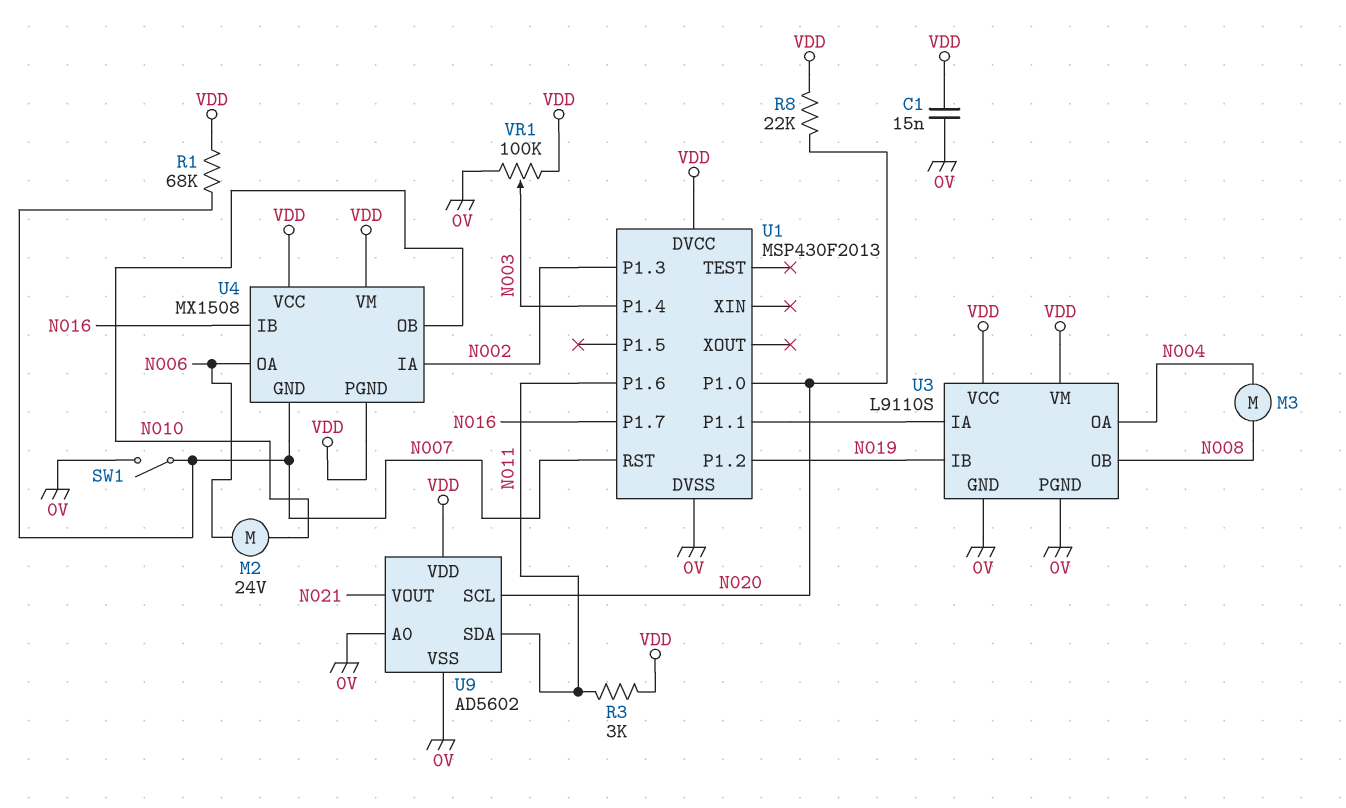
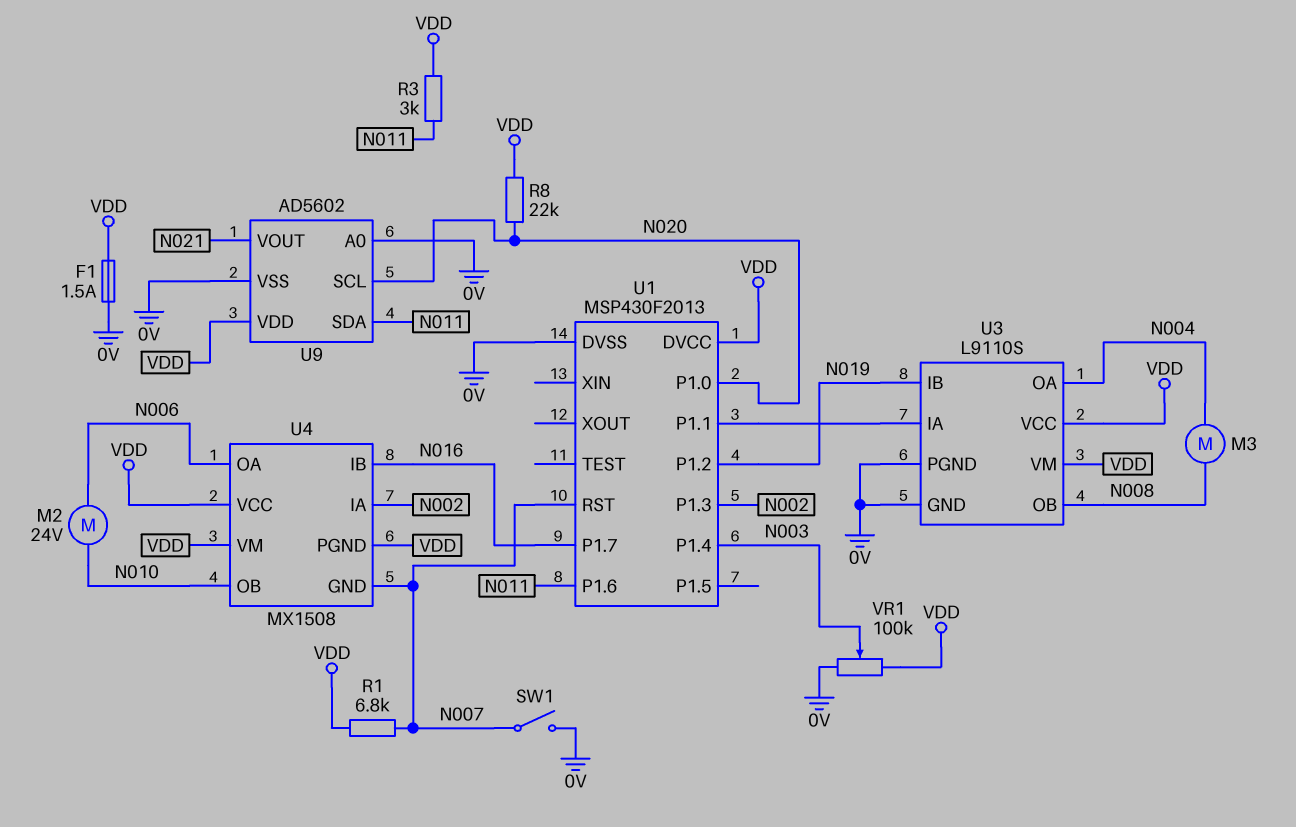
C1: 15nF (0V, VDD) -> none
F1: none -> 1.5A (0V, VDD)
R1: 68k (N007, VDD) -> 6.8k (N007, VDD)

